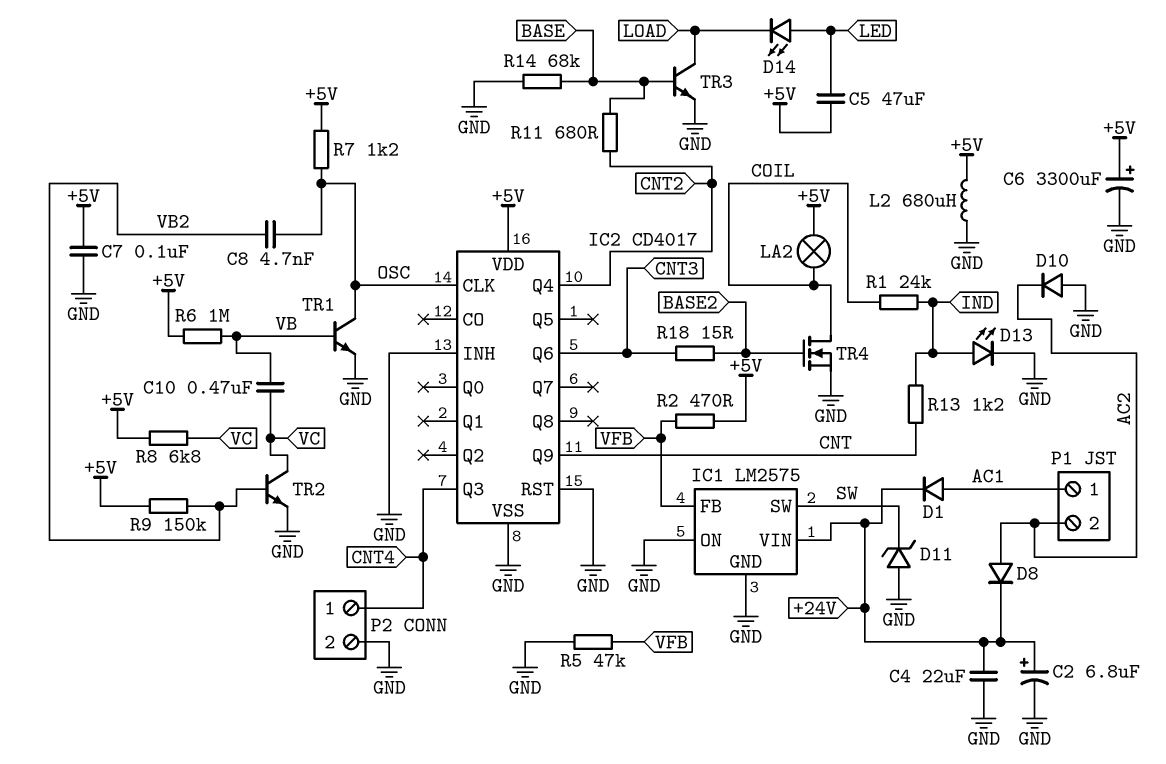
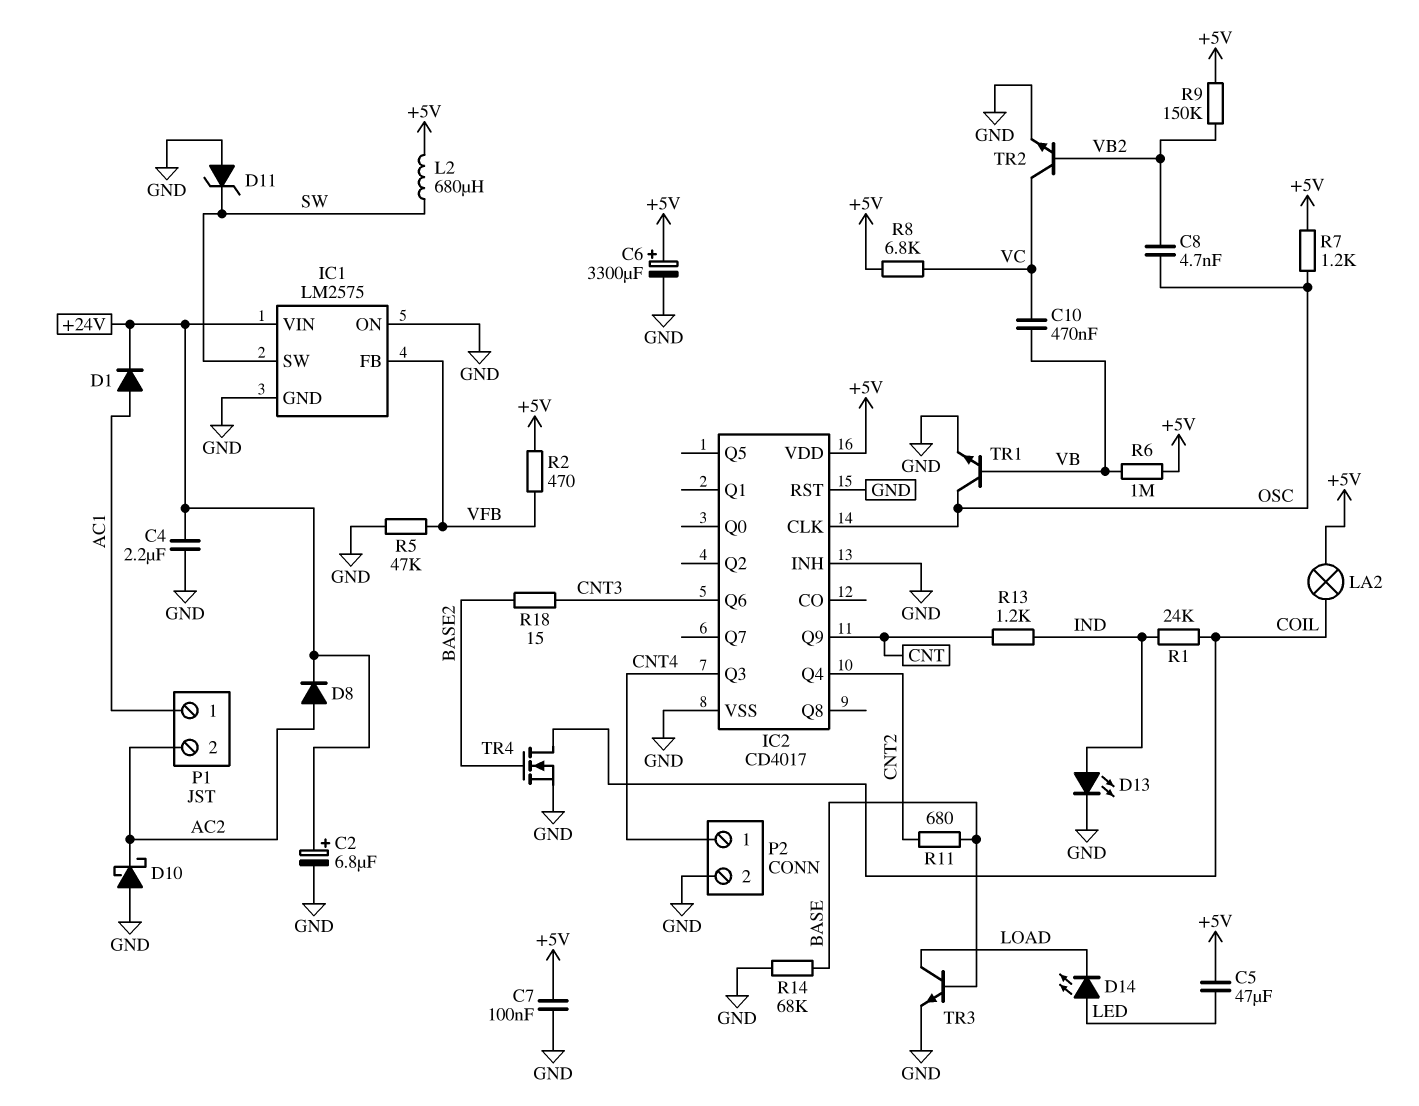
C4: 22uF (+24V, GND) -> 2.2uF (+24V, GND)
D10: diode (A GND, K AC2) -> schottky (A GND, K AC2)
L2: 680uH (+5V, GND) -> 680uH (+5V, SW)

